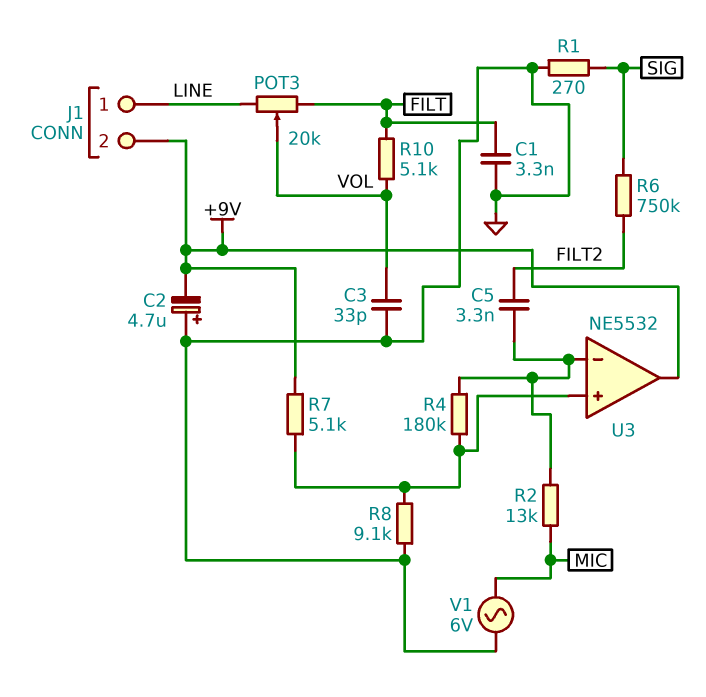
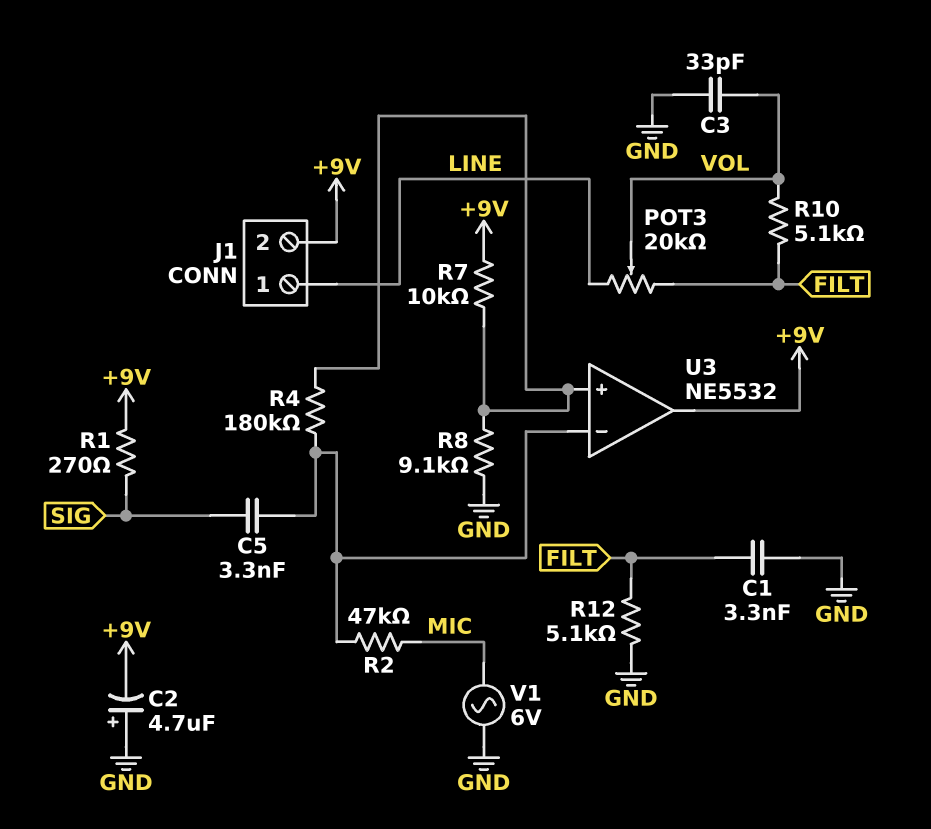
C5: 3.3nF (FILT2, U3/in-) -> 3.3nF (SIG, U3/in-)
R1: 270 (GND, SIG) -> 270 (+9V, SIG)
R2: 13k (MIC, U3/in-) -> 47k (MIC, U3/in-)
R6: 750k (FILT2, SIG) -> none
R7: 5.1k (+9V, U3/in+) -> 10k (+9V, U3/in+)
R12: none -> 5.1k (FILT, GND)

